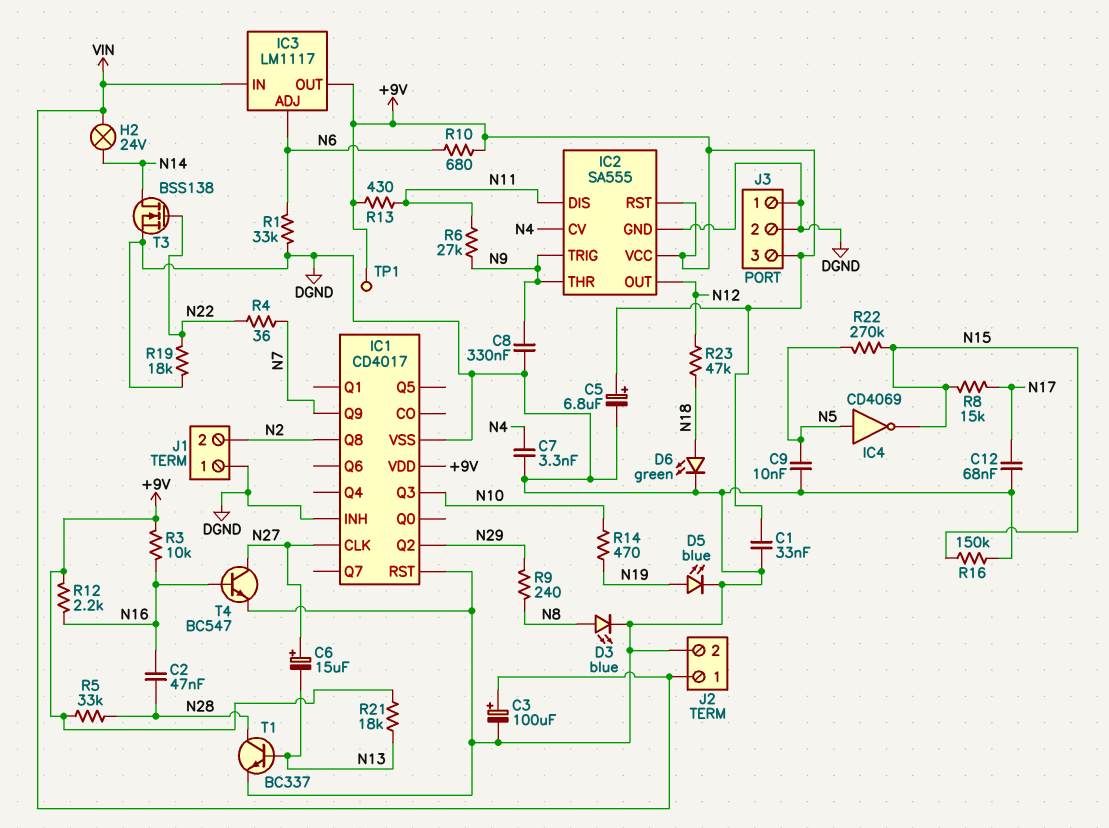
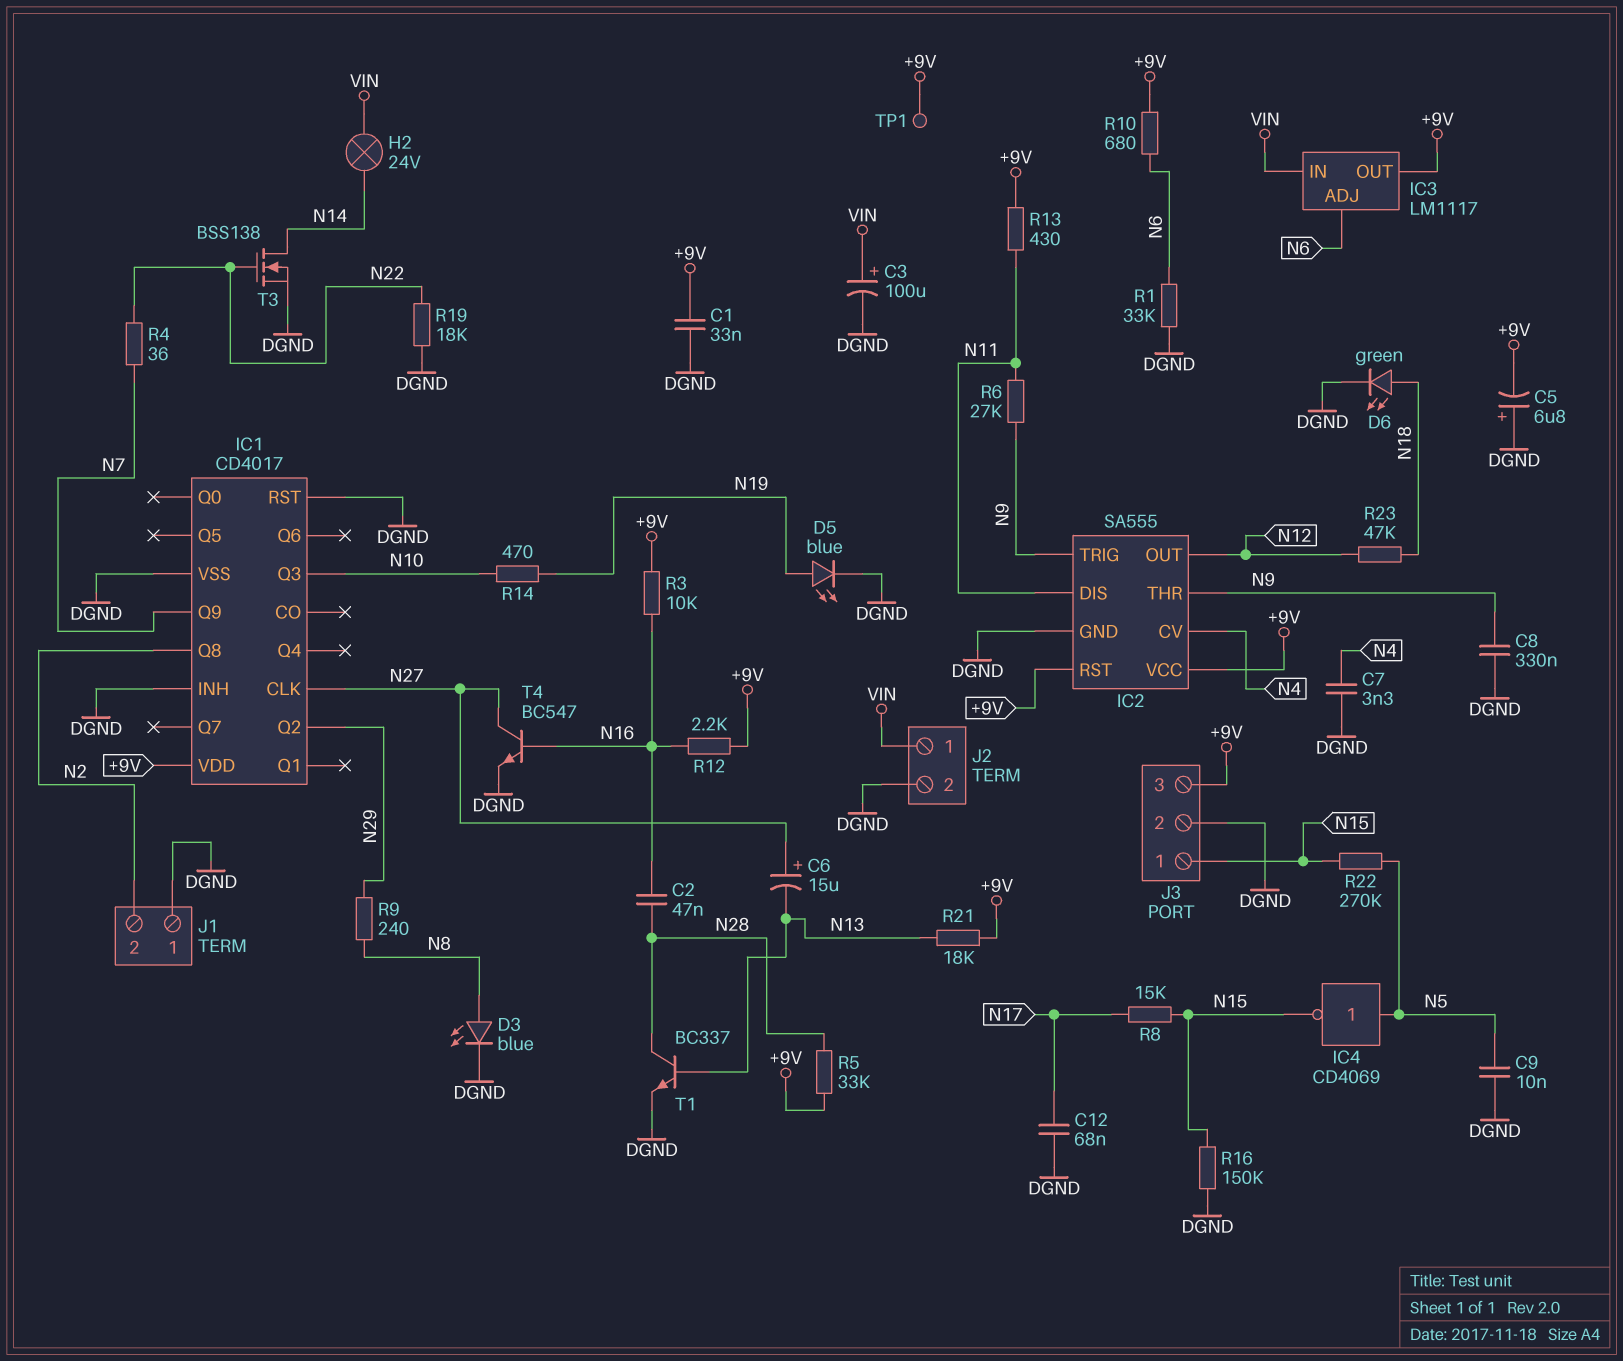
C5: 6.8uF (plus +9V, minus DGND) -> 6.8uF (plus DGND, minus +9V)
J3 pin 1: DGND -> N15

